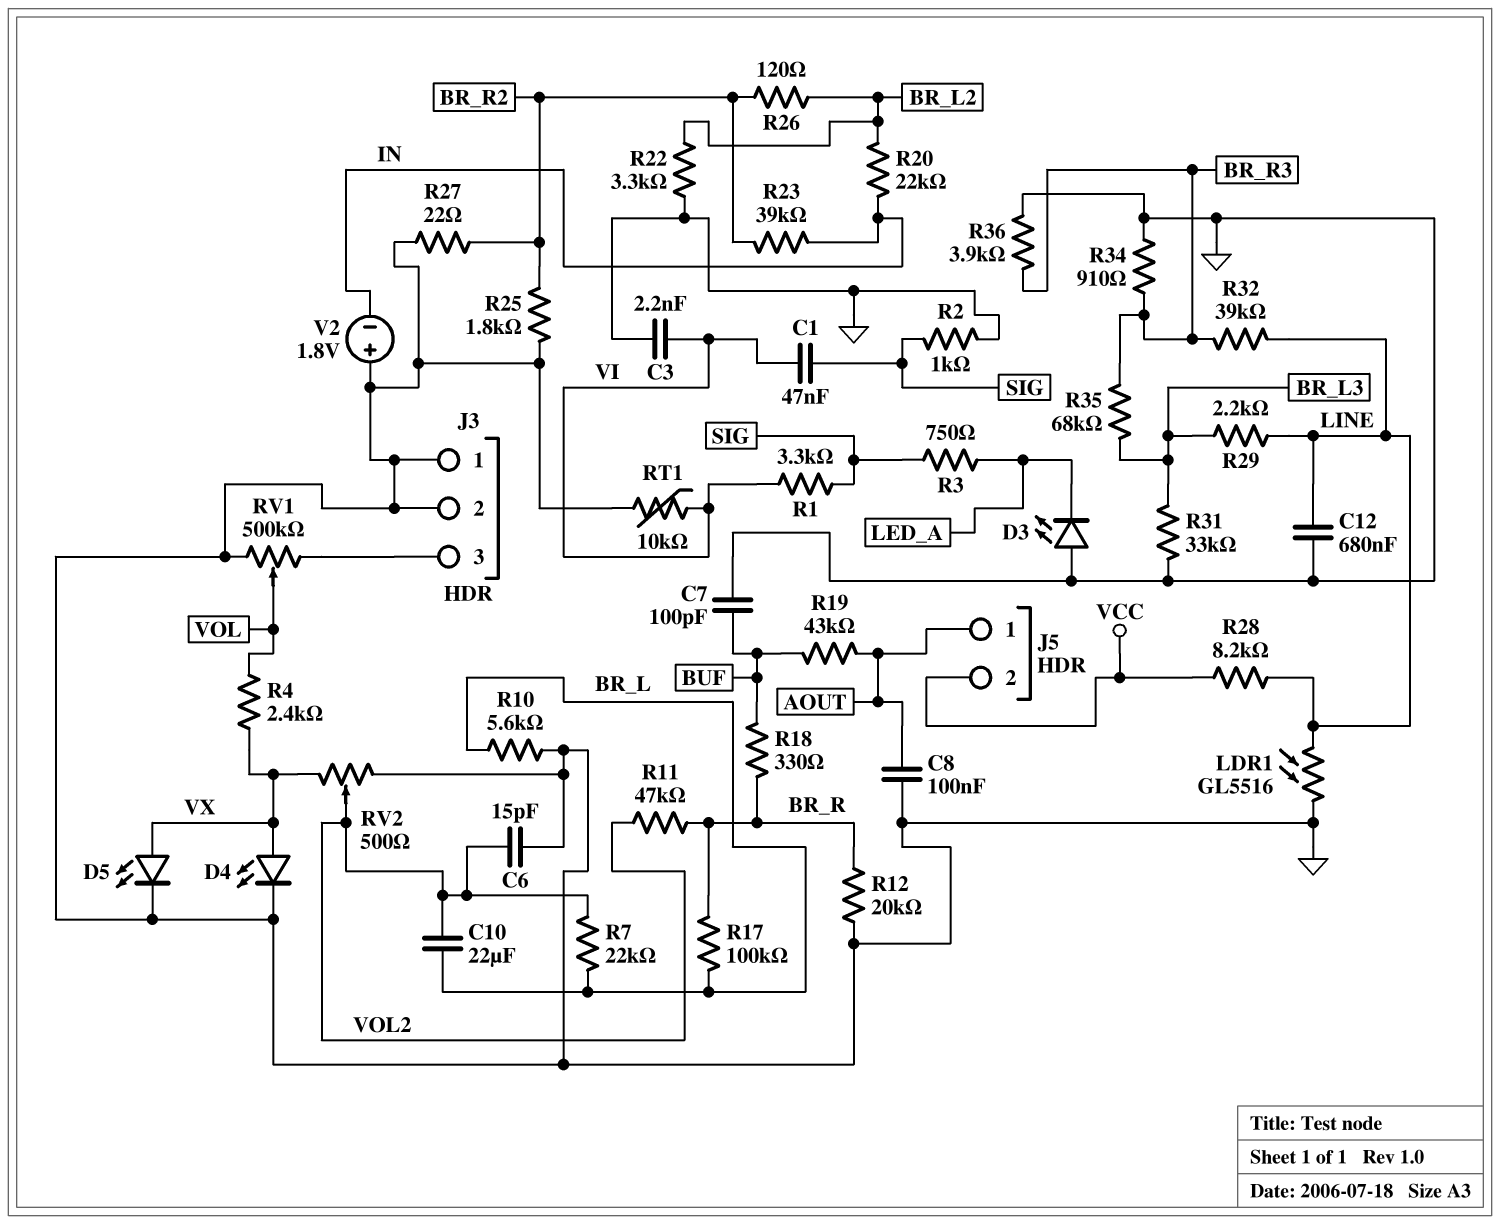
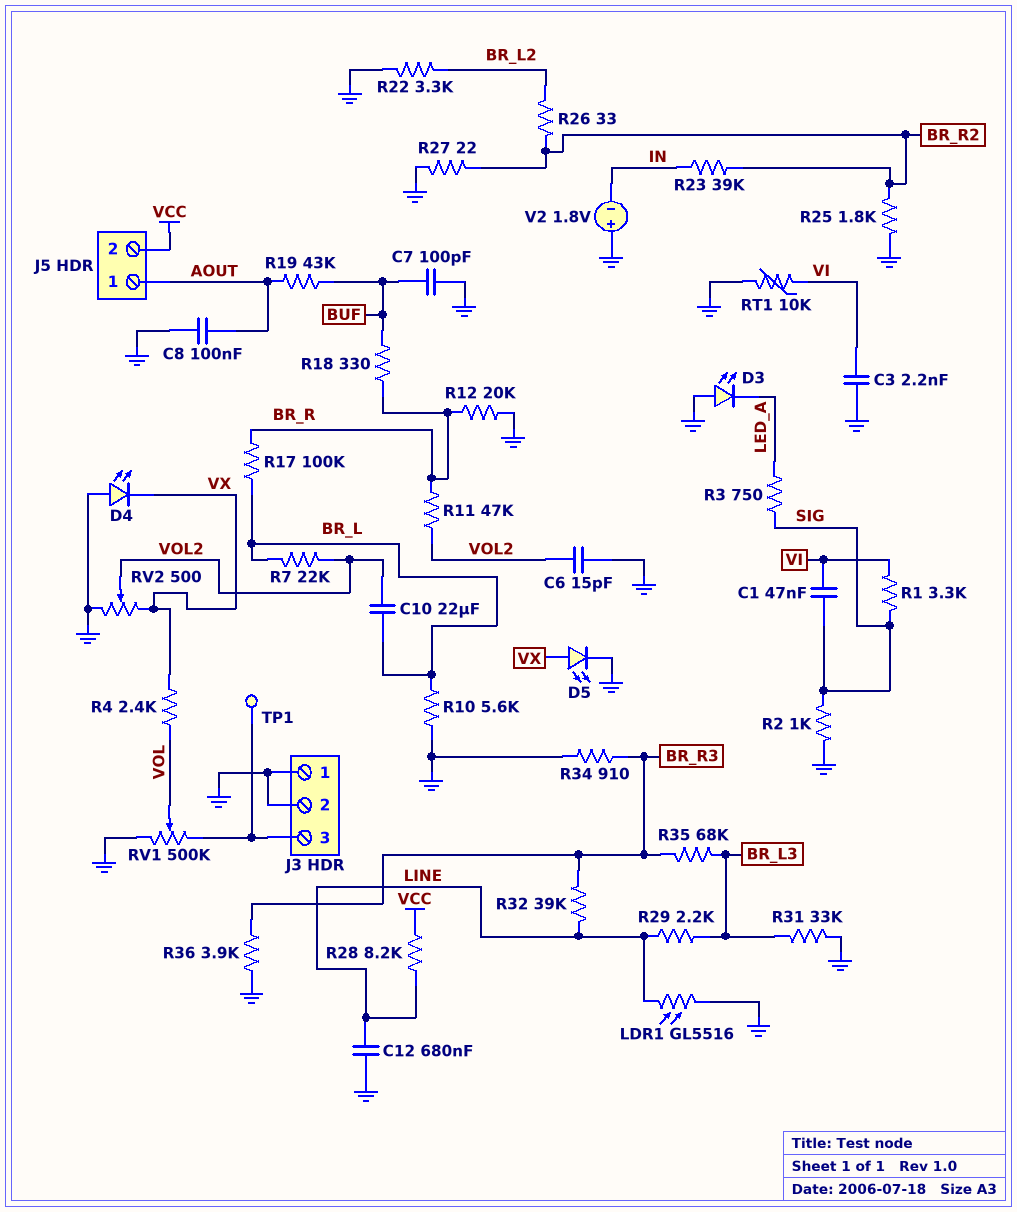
D4: LED (A VX, K GND) -> LED (A GND, K VX)
R20: 22k (BR_L2, IN) -> none
R26: 120 (BR_L2, BR_R2) -> 33 (BR_L2, BR_R2)
TP1: none -> test point (J3/3)

